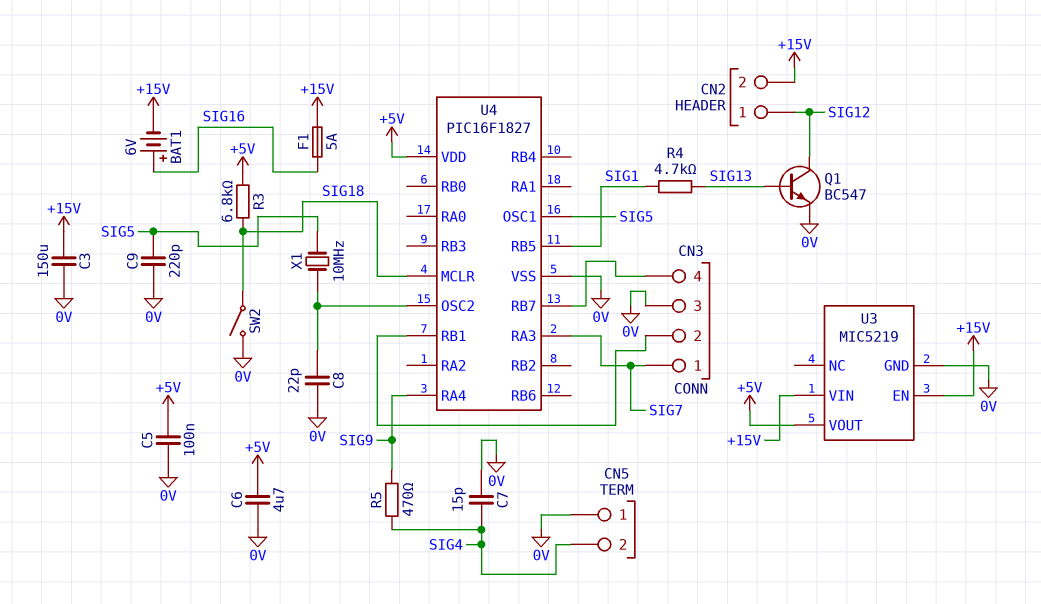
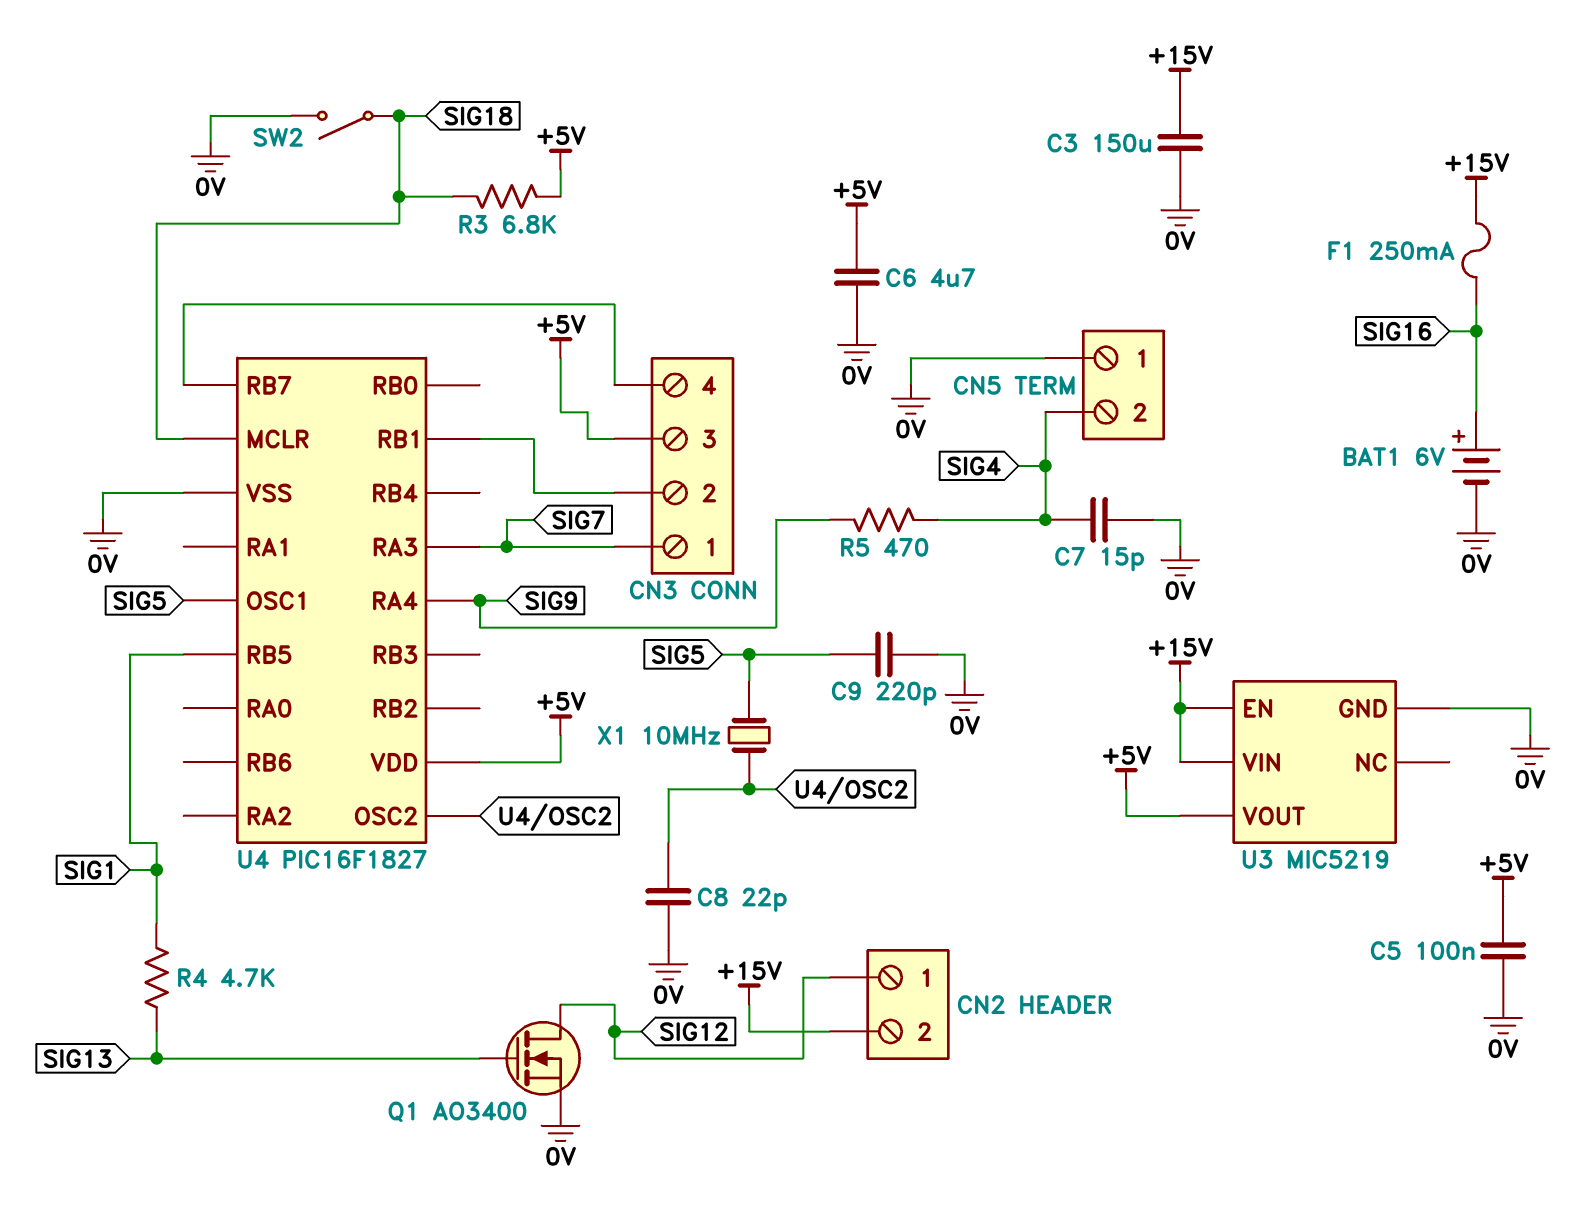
BAT1: 6V (plus SIG16, minus +15V) -> 6V (plus SIG16, minus 0V)
CN3 pin 3: 0V -> +5V
F1: 5A (+15V, SIG16) -> 250mA (+15V, SIG16)
Q1: NPN BC547 (B SIG13, C SIG12, E 0V) -> NMOS AO3400 (G SIG13, D SIG12, S 0V)

